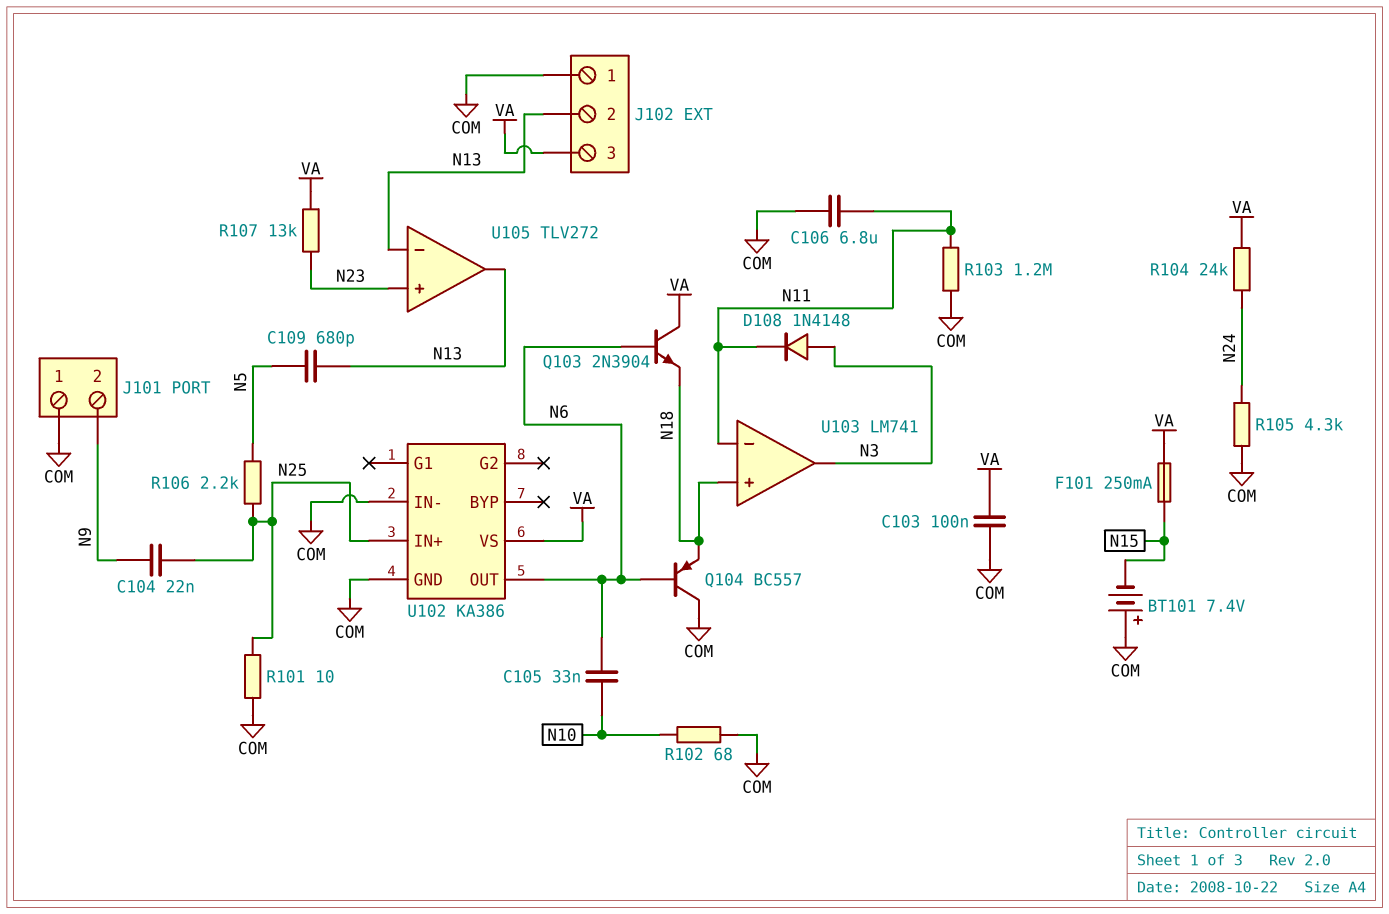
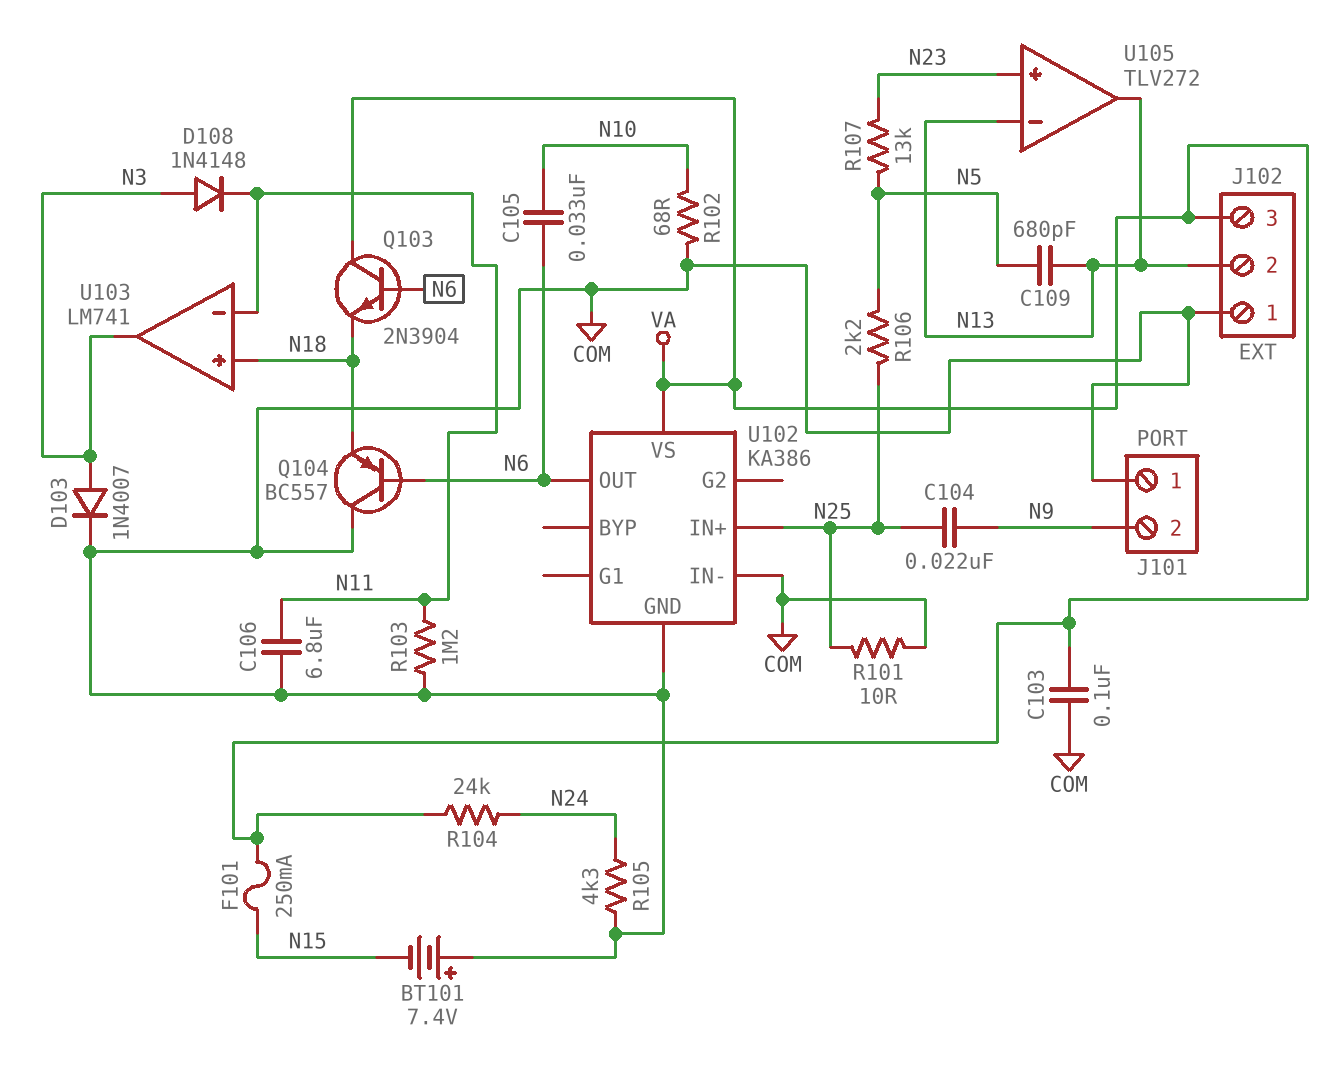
D103: none -> diode 1N4007 (A N3, K COM)
R107: 13k (N23, VA) -> 13k (N5, N23)

